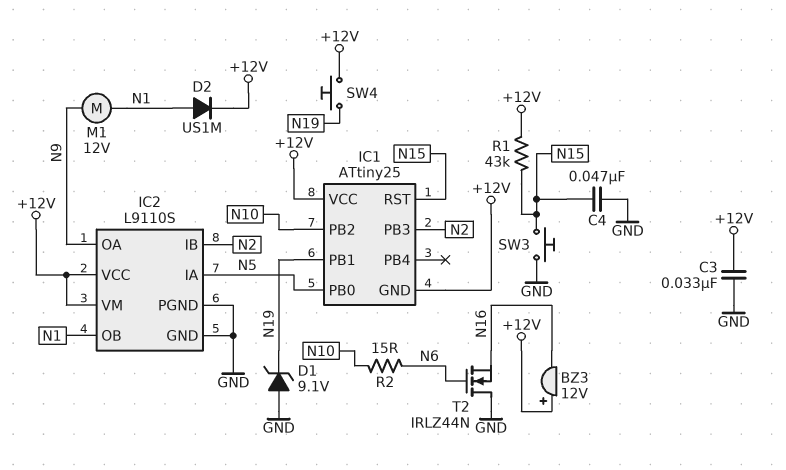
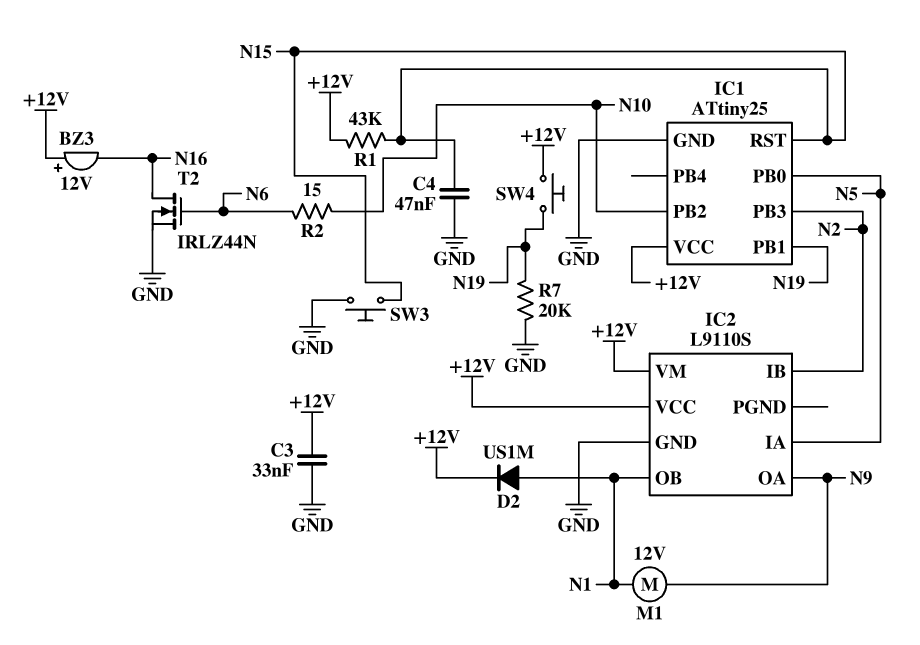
D1: zener 9.1V (A GND, K N19) -> none
IC1 pin GND: +12V -> GND
IC2 pin PGND: GND -> none
R7: none -> 20k (GND, N19)
T2: NMOS IRLZ44N (G N6, D GND, S N16) -> NMOS IRLZ44N (G N6, D N16, S GND)

